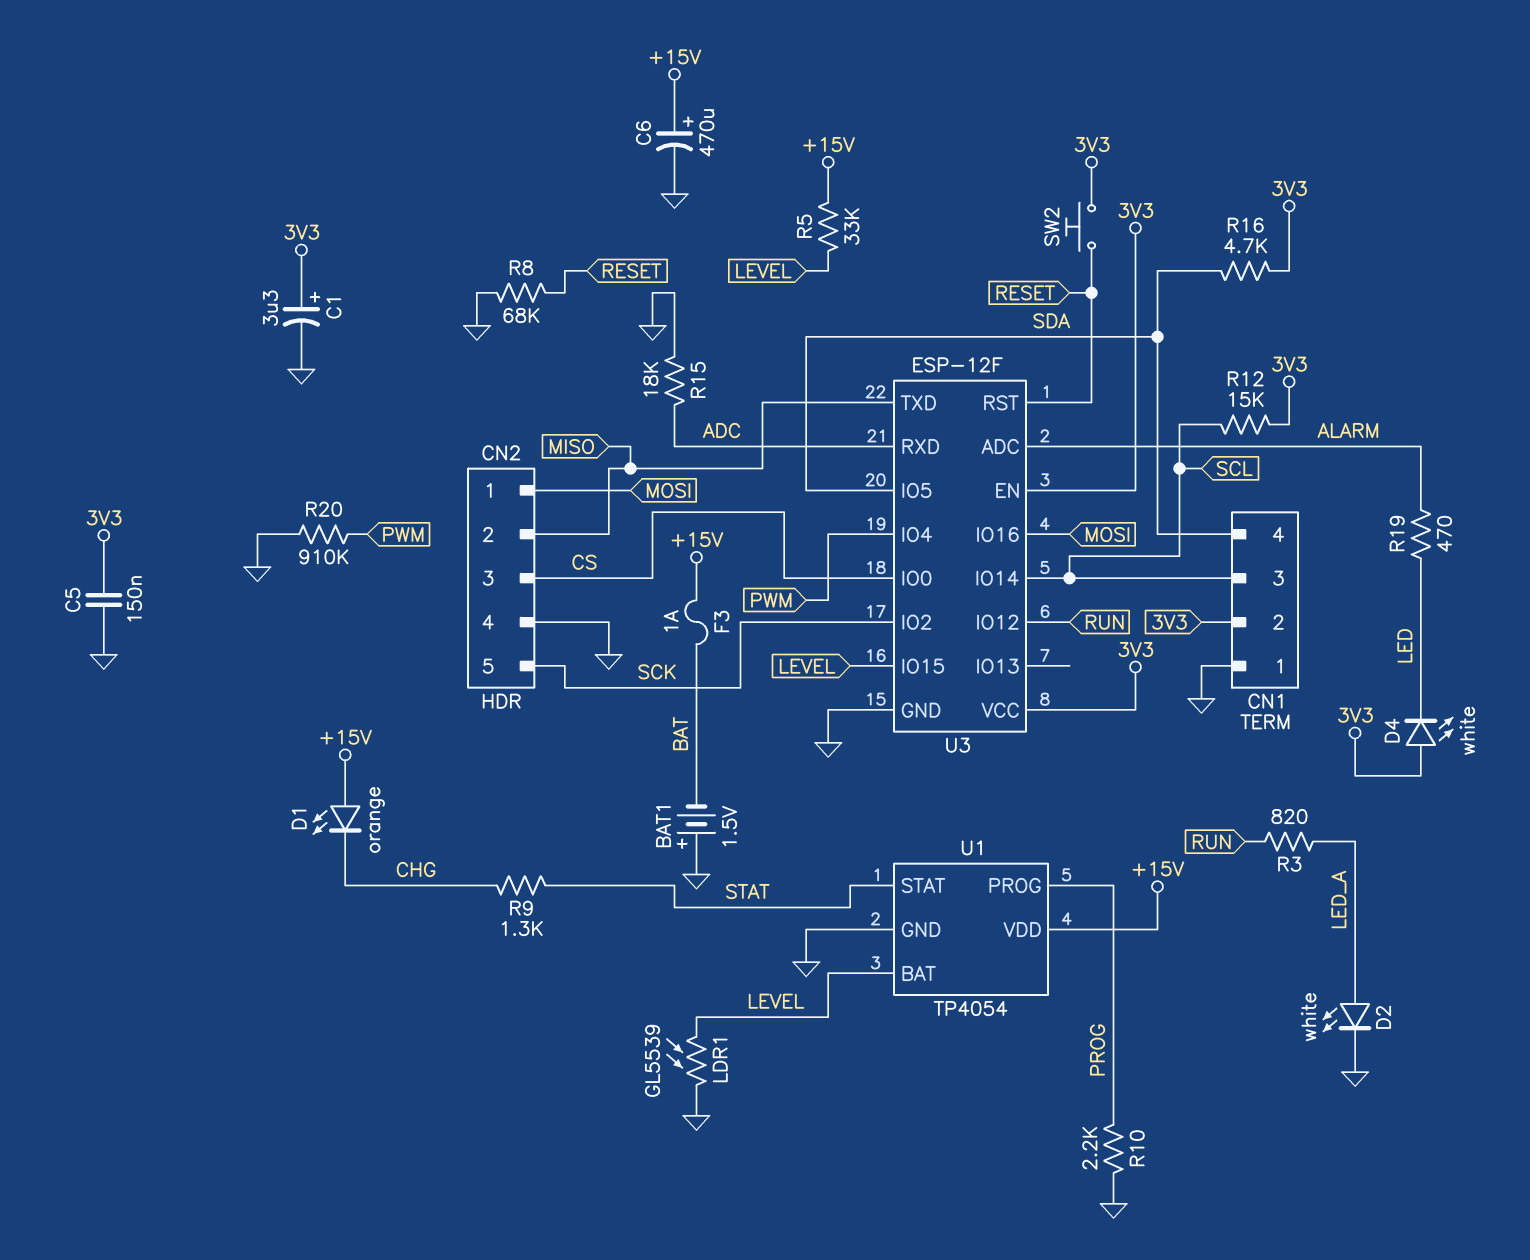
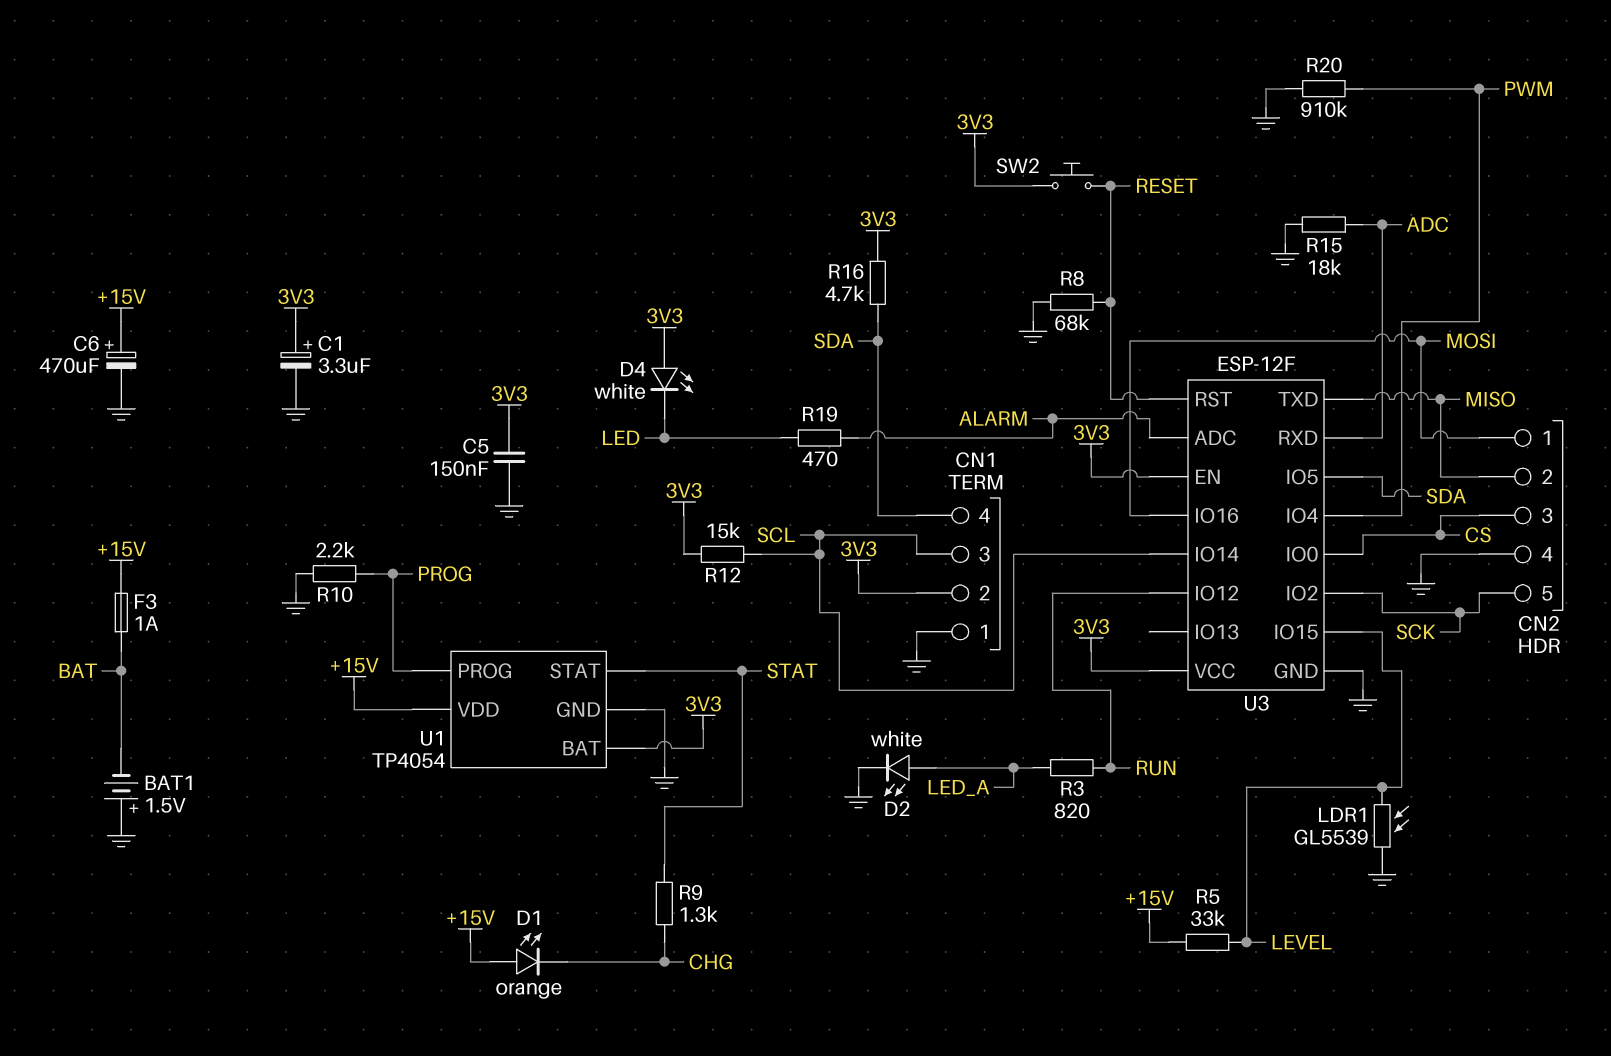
U1 pin BAT: LEVEL -> 3V3

